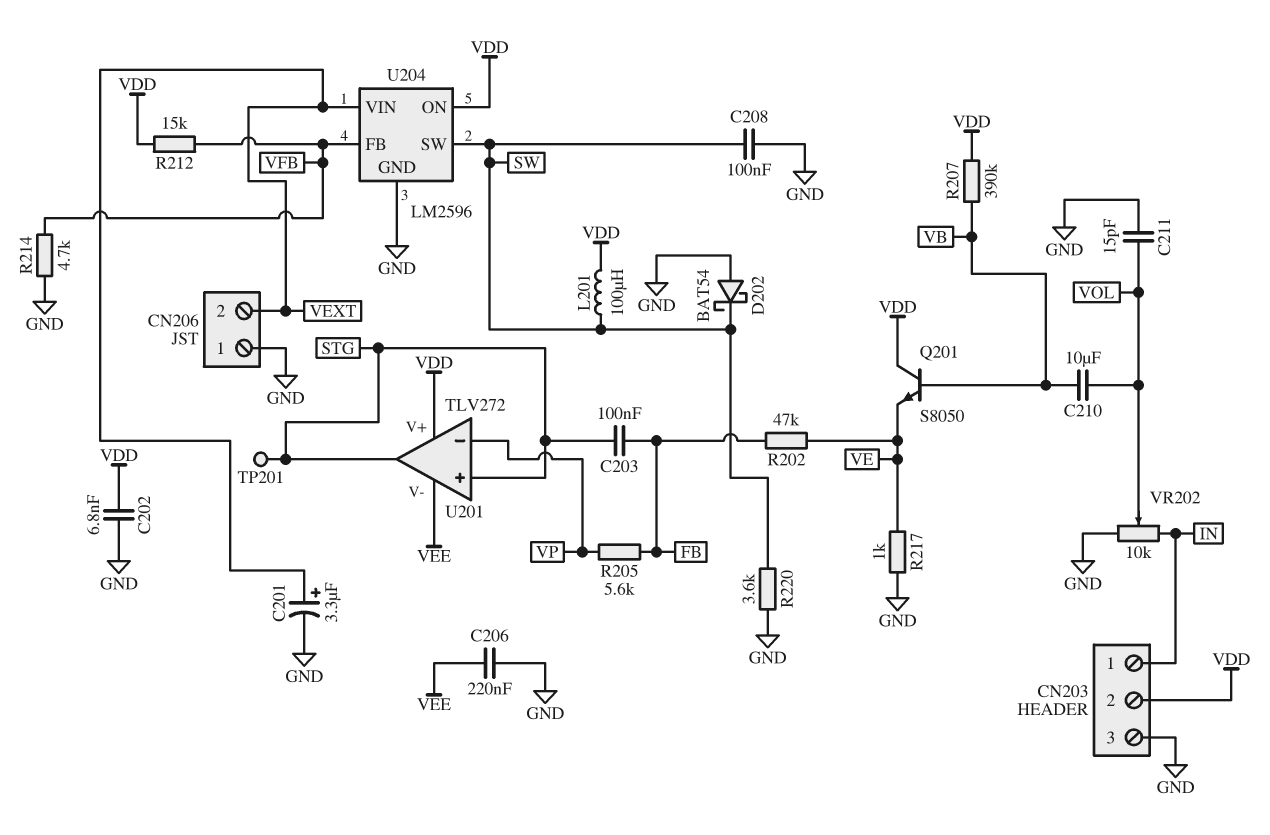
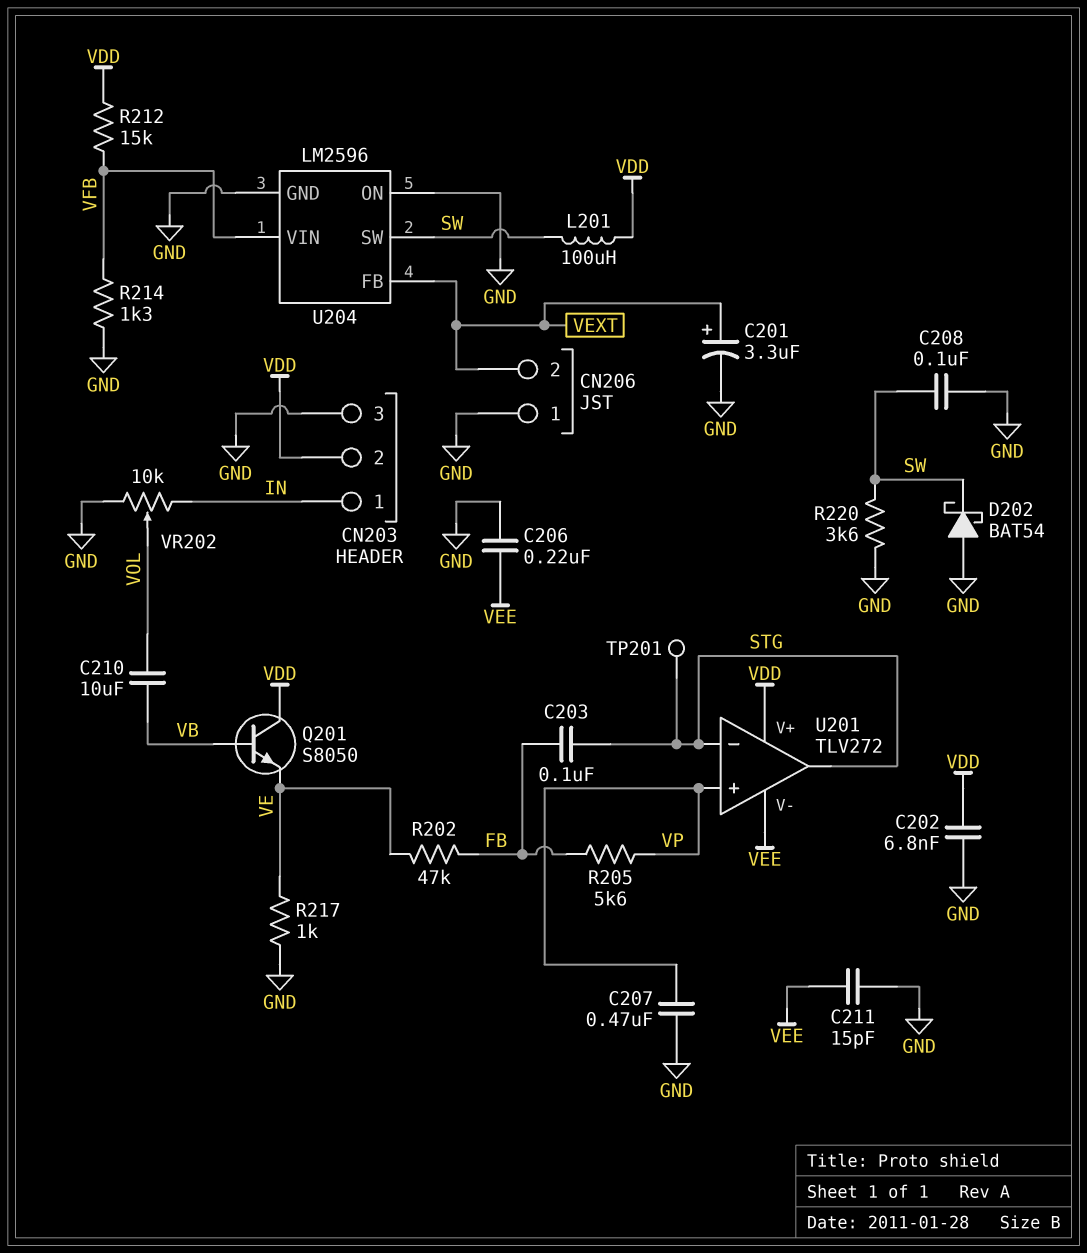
C207: none -> 470nF (GND, VP)
C211: 15pF (GND, VOL) -> 15pF (GND, VEE)
R207: 390k (VB, VDD) -> none
R214: 4.7k (GND, VFB) -> 1.3k (GND, VFB)
U201 pin in+: STG -> VP
U201 pin in-: VP -> STG
U204 pin FB: VFB -> VEXT
U204 pin ON: VDD -> GND
U204 pin VIN: VEXT -> VFB

